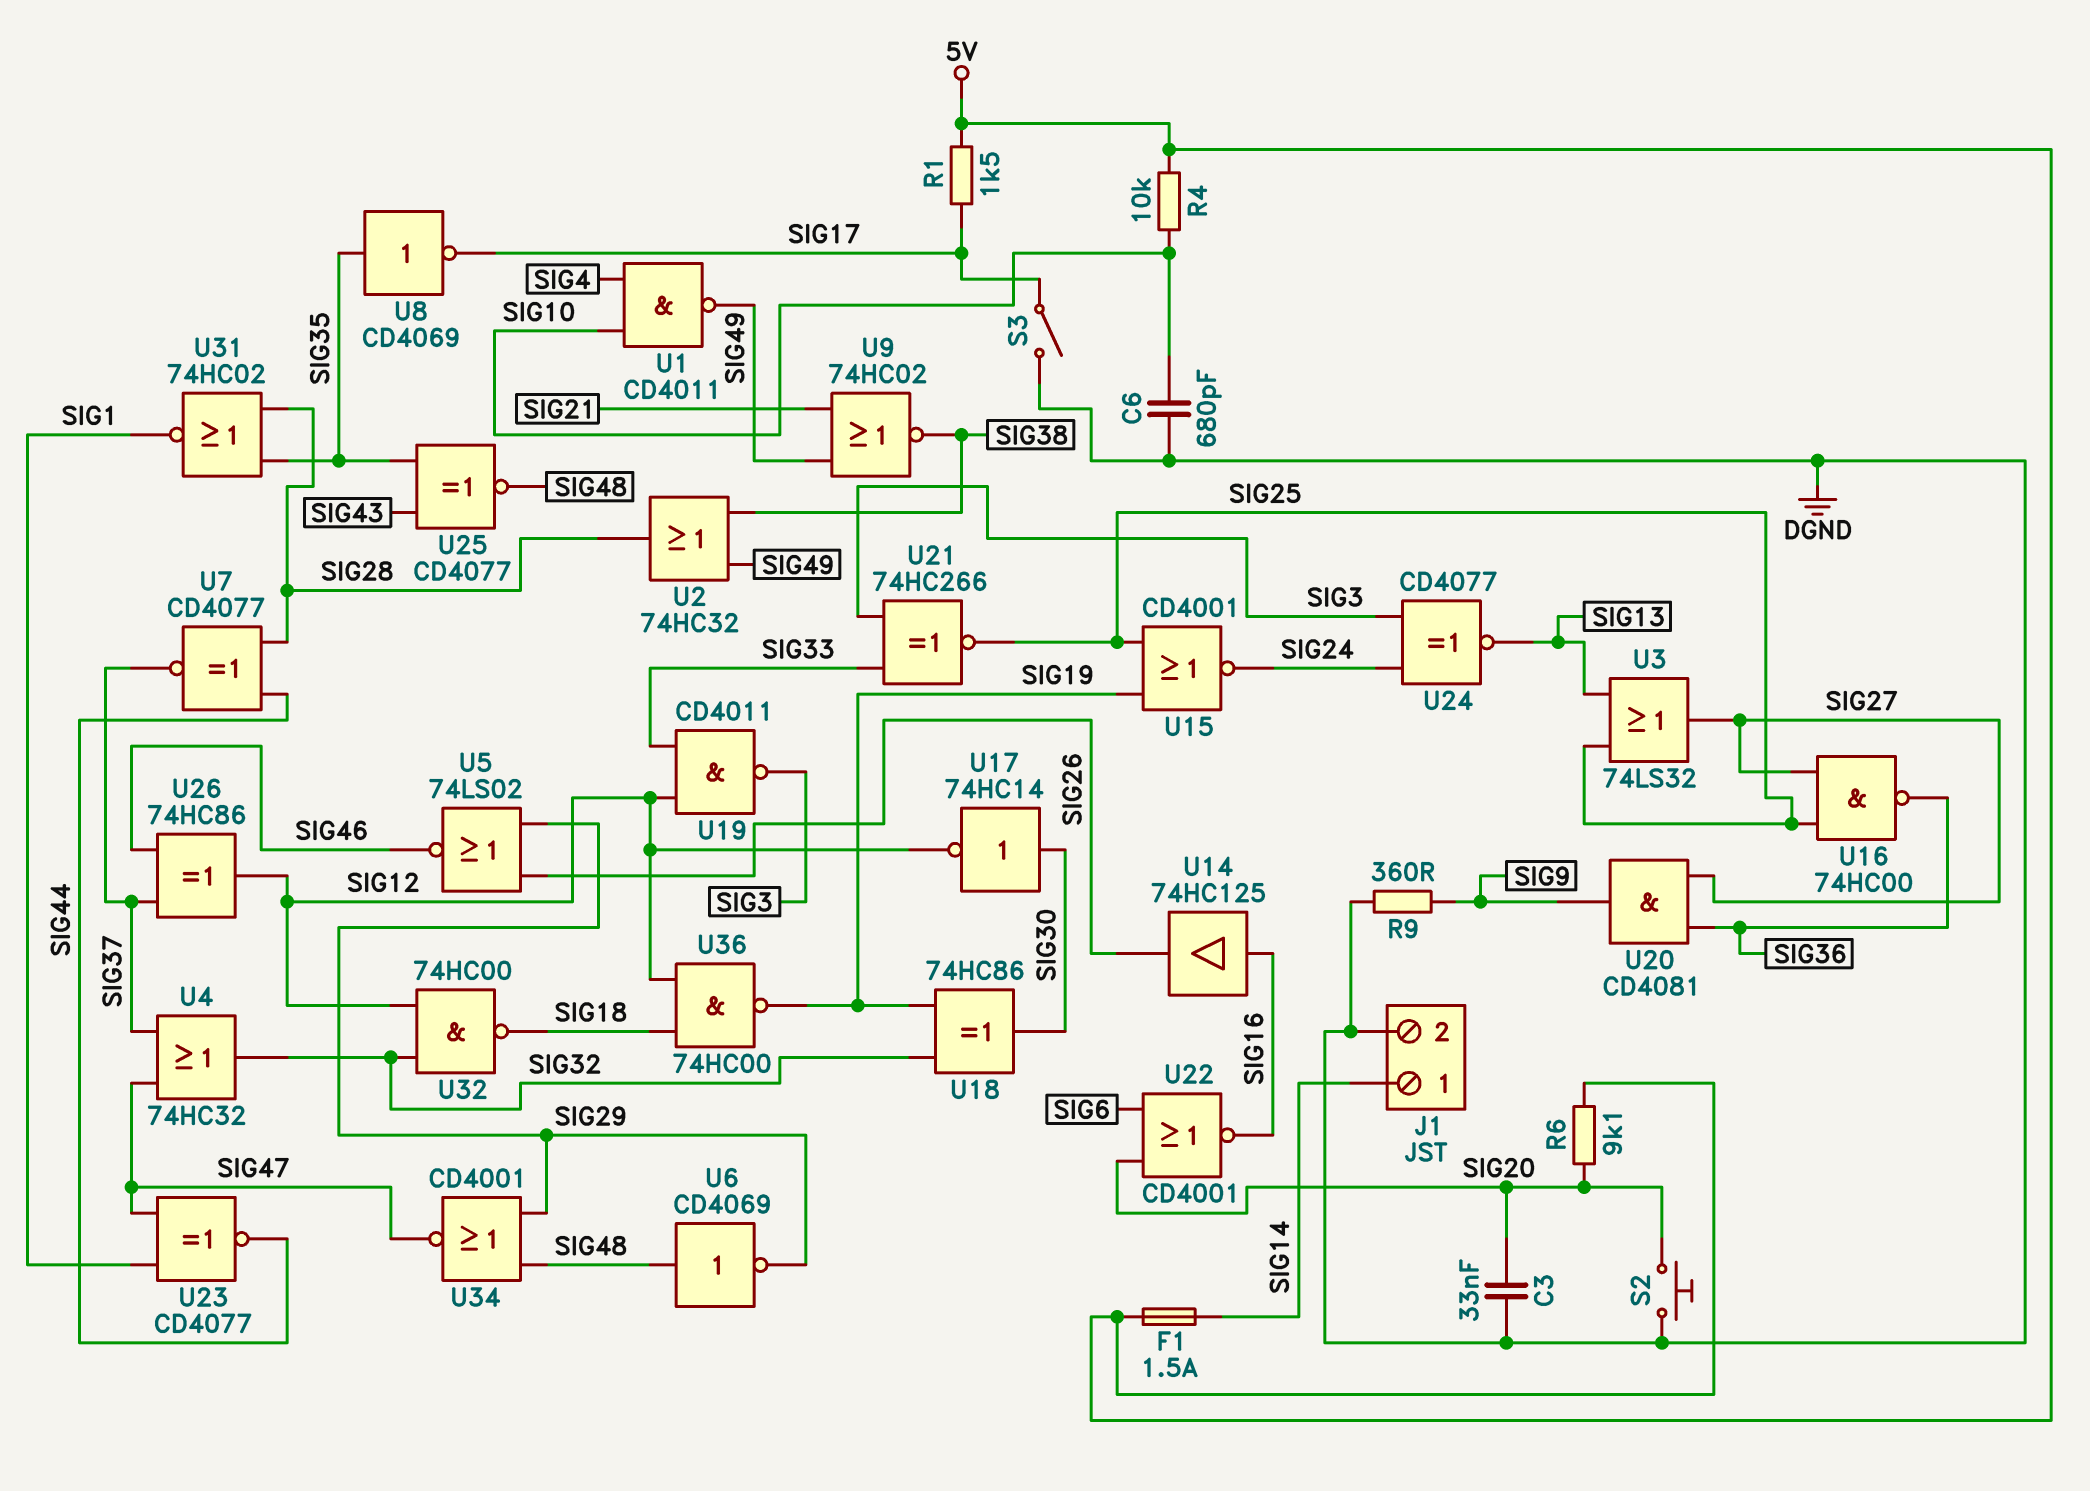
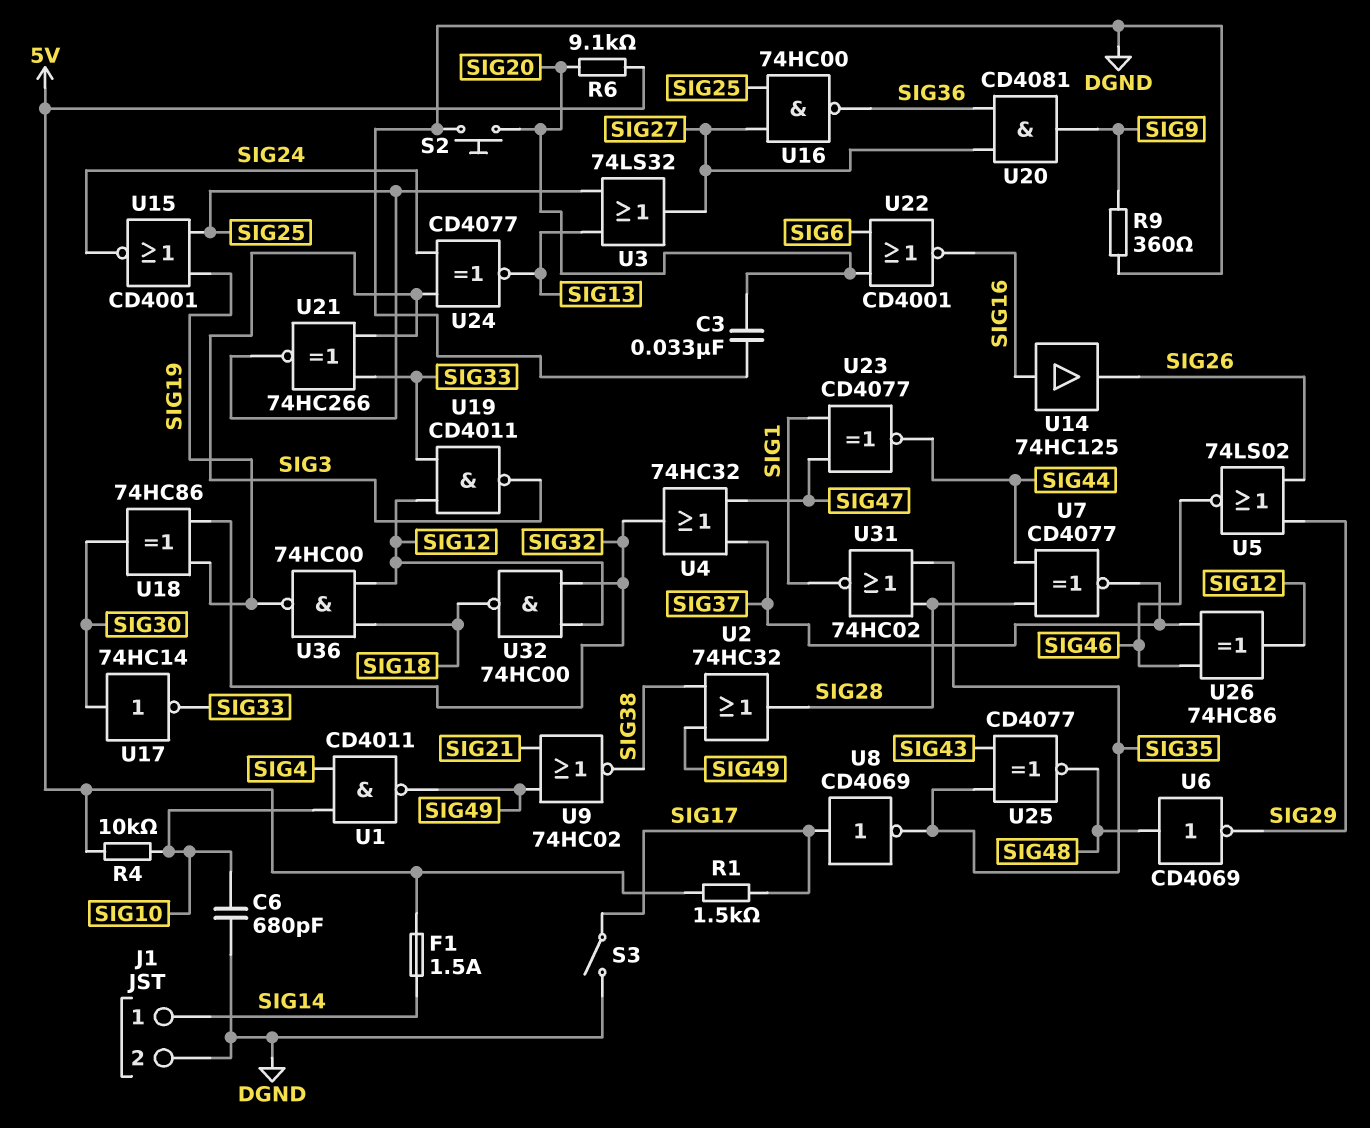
U8: NOT CD4069 (in SIG35, out SIG17) -> NOT CD4069 (in SIG17, out SIG35)
U17: NOT 74HC14 (in SIG30, out SIG12) -> NOT 74HC14 (in SIG30, out SIG33)
U34: NOR CD4001 (in SIG29, in SIG48, out SIG47) -> none

